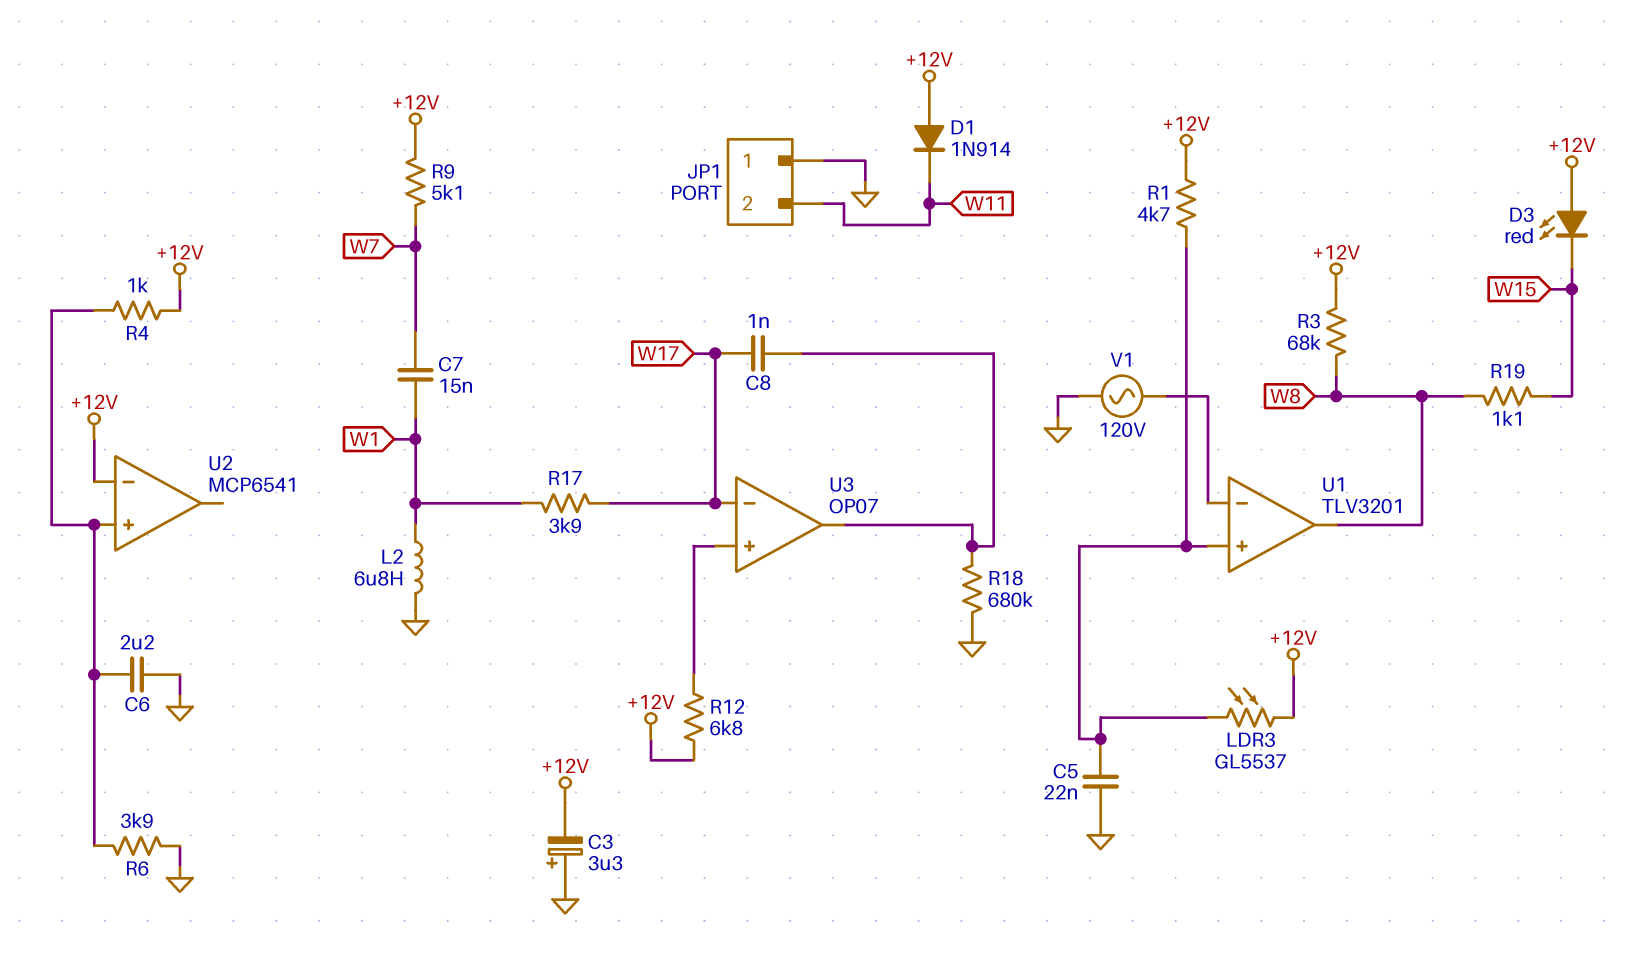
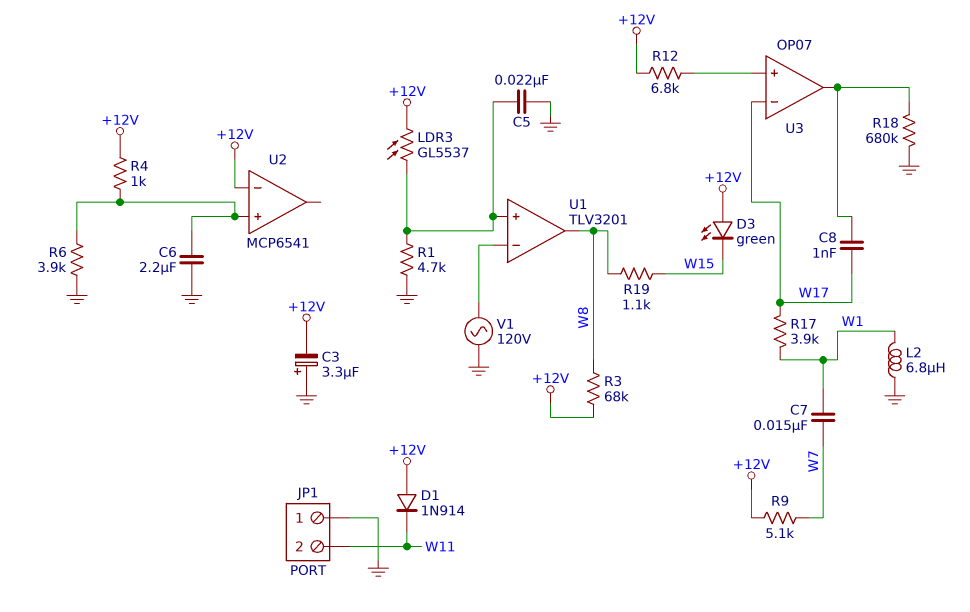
D3: LED red (A +12V, K W15) -> LED green (A +12V, K W15)
R1: 4.7k (+12V, U1/in+) -> 4.7k (GND, U1/in+)

